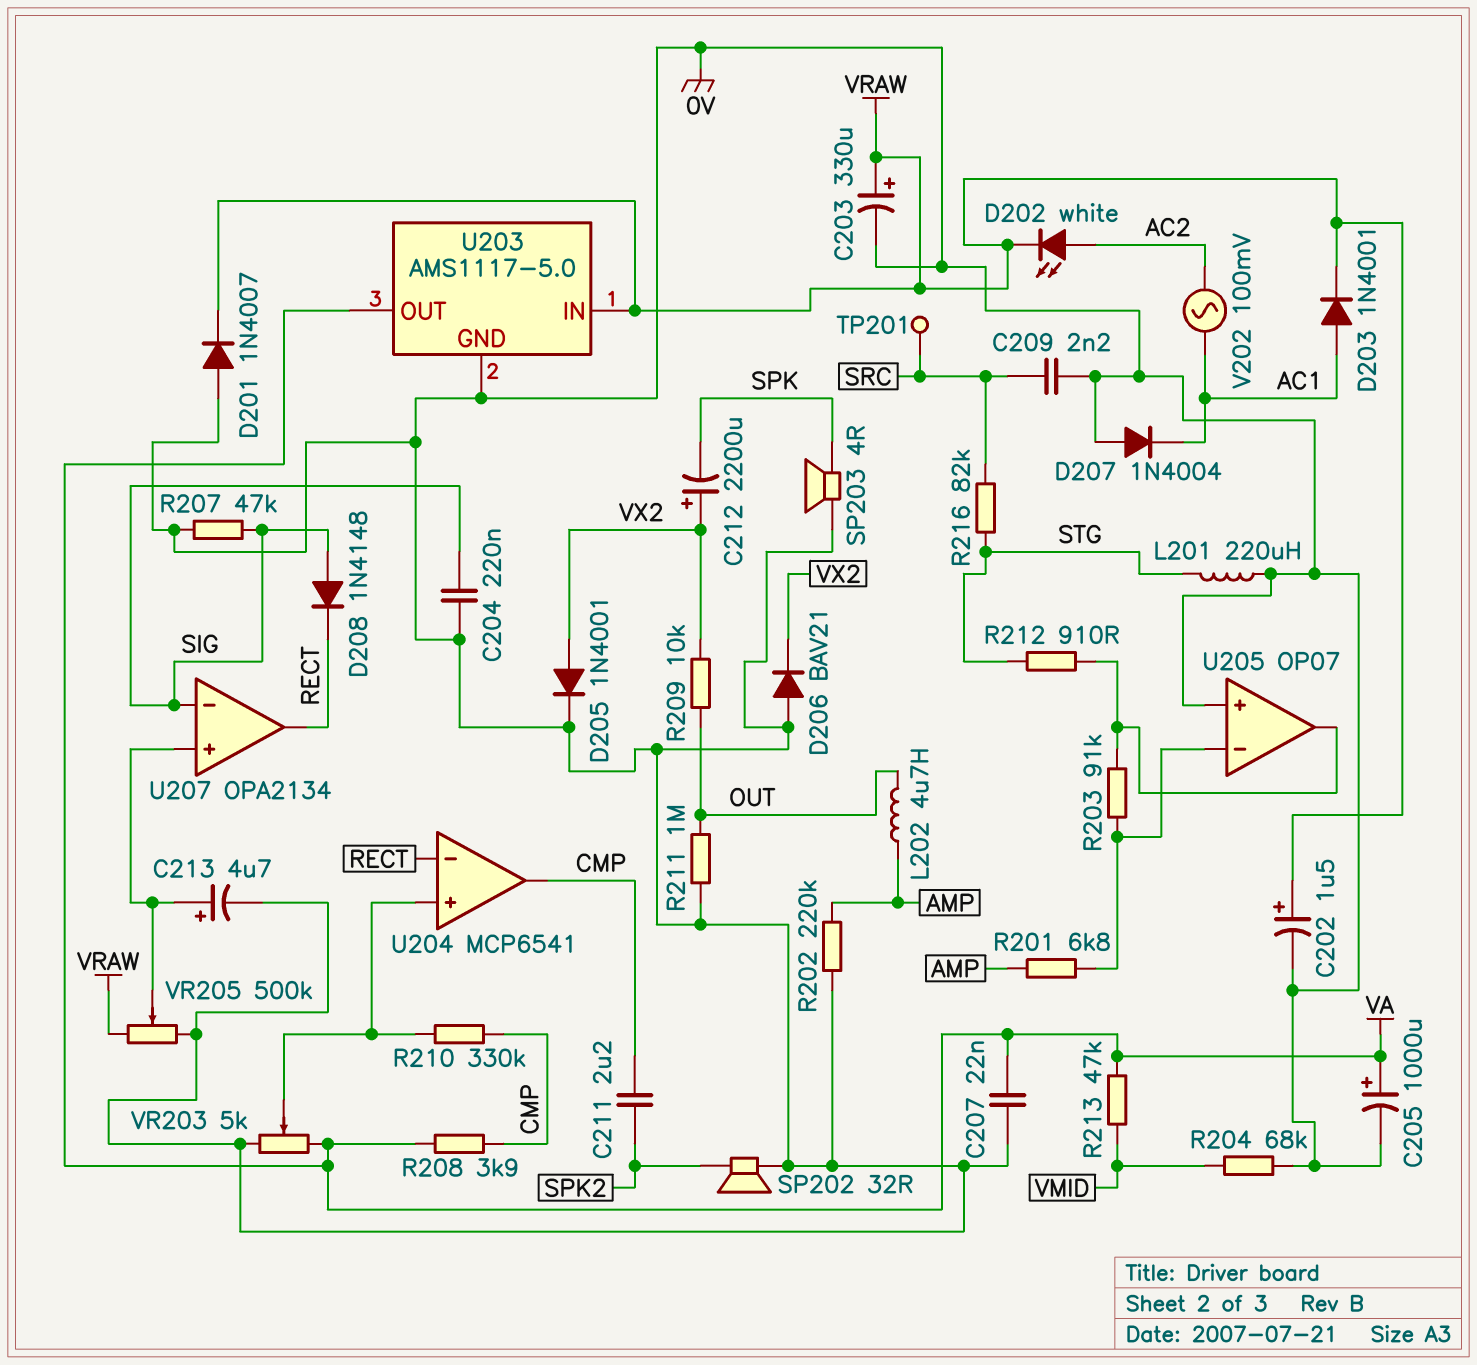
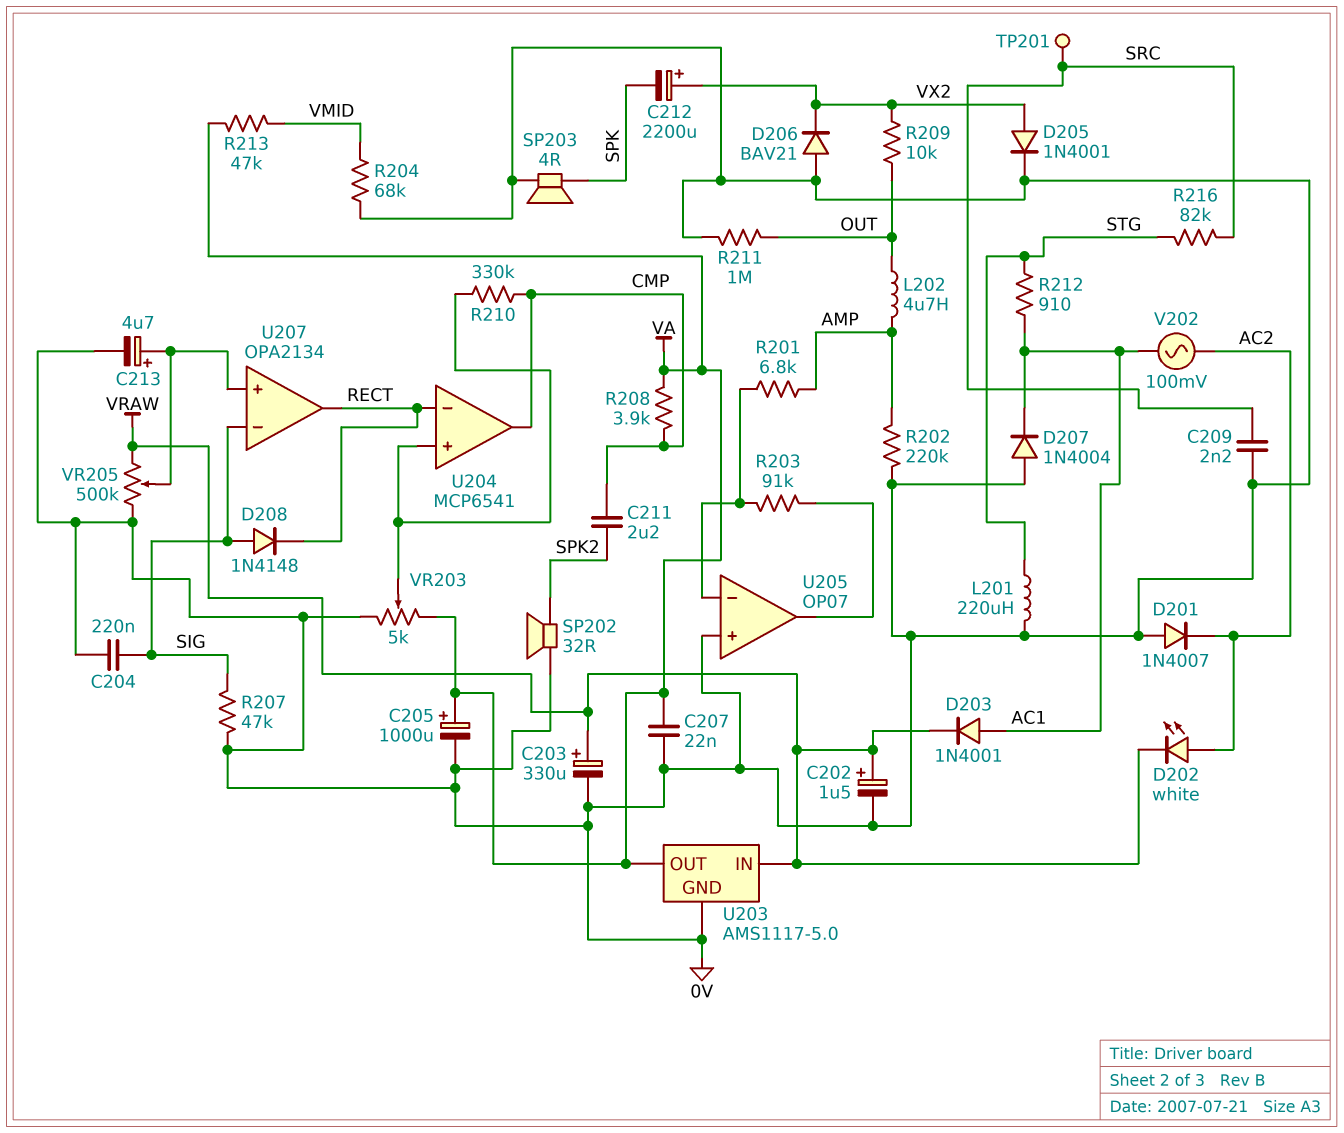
D201: diode 1N4007 (A 0V, K VRAW) -> diode 1N4007 (A 0V, K AC2)
R212: 910 (STG, U205/out) -> 910 (AC1, STG)

